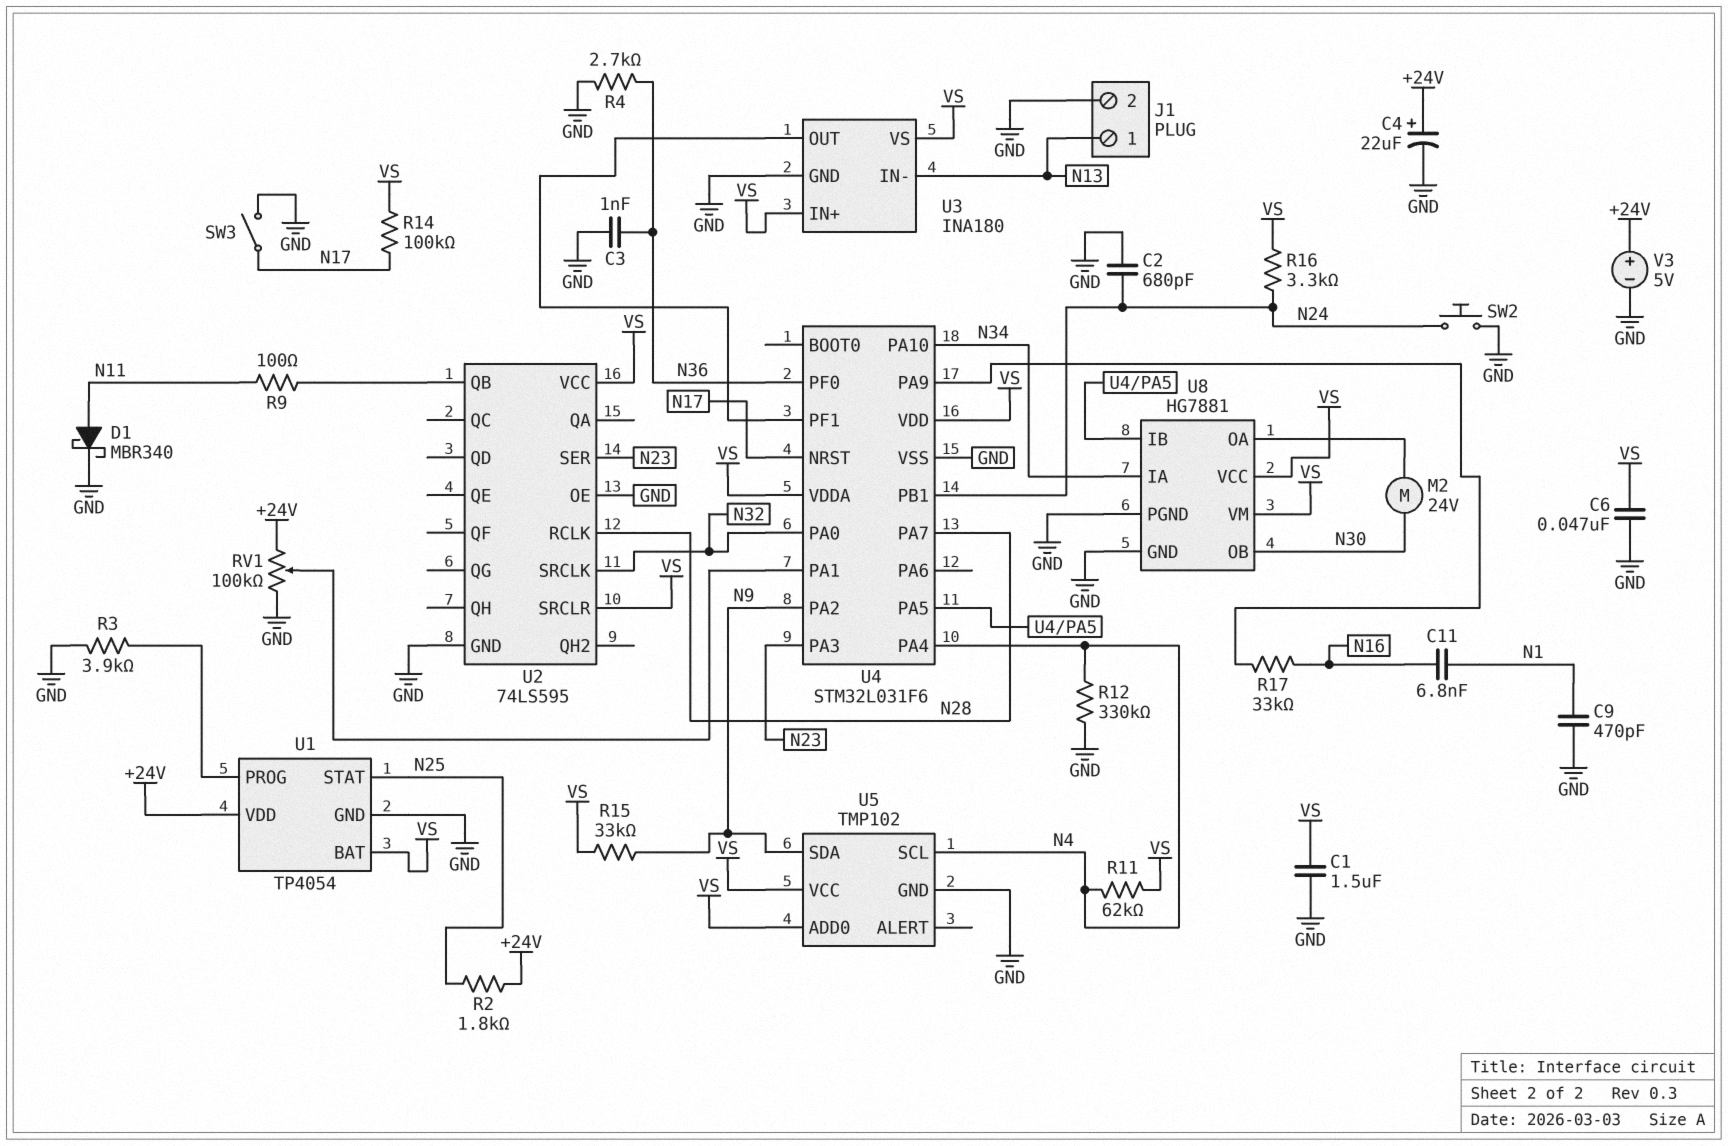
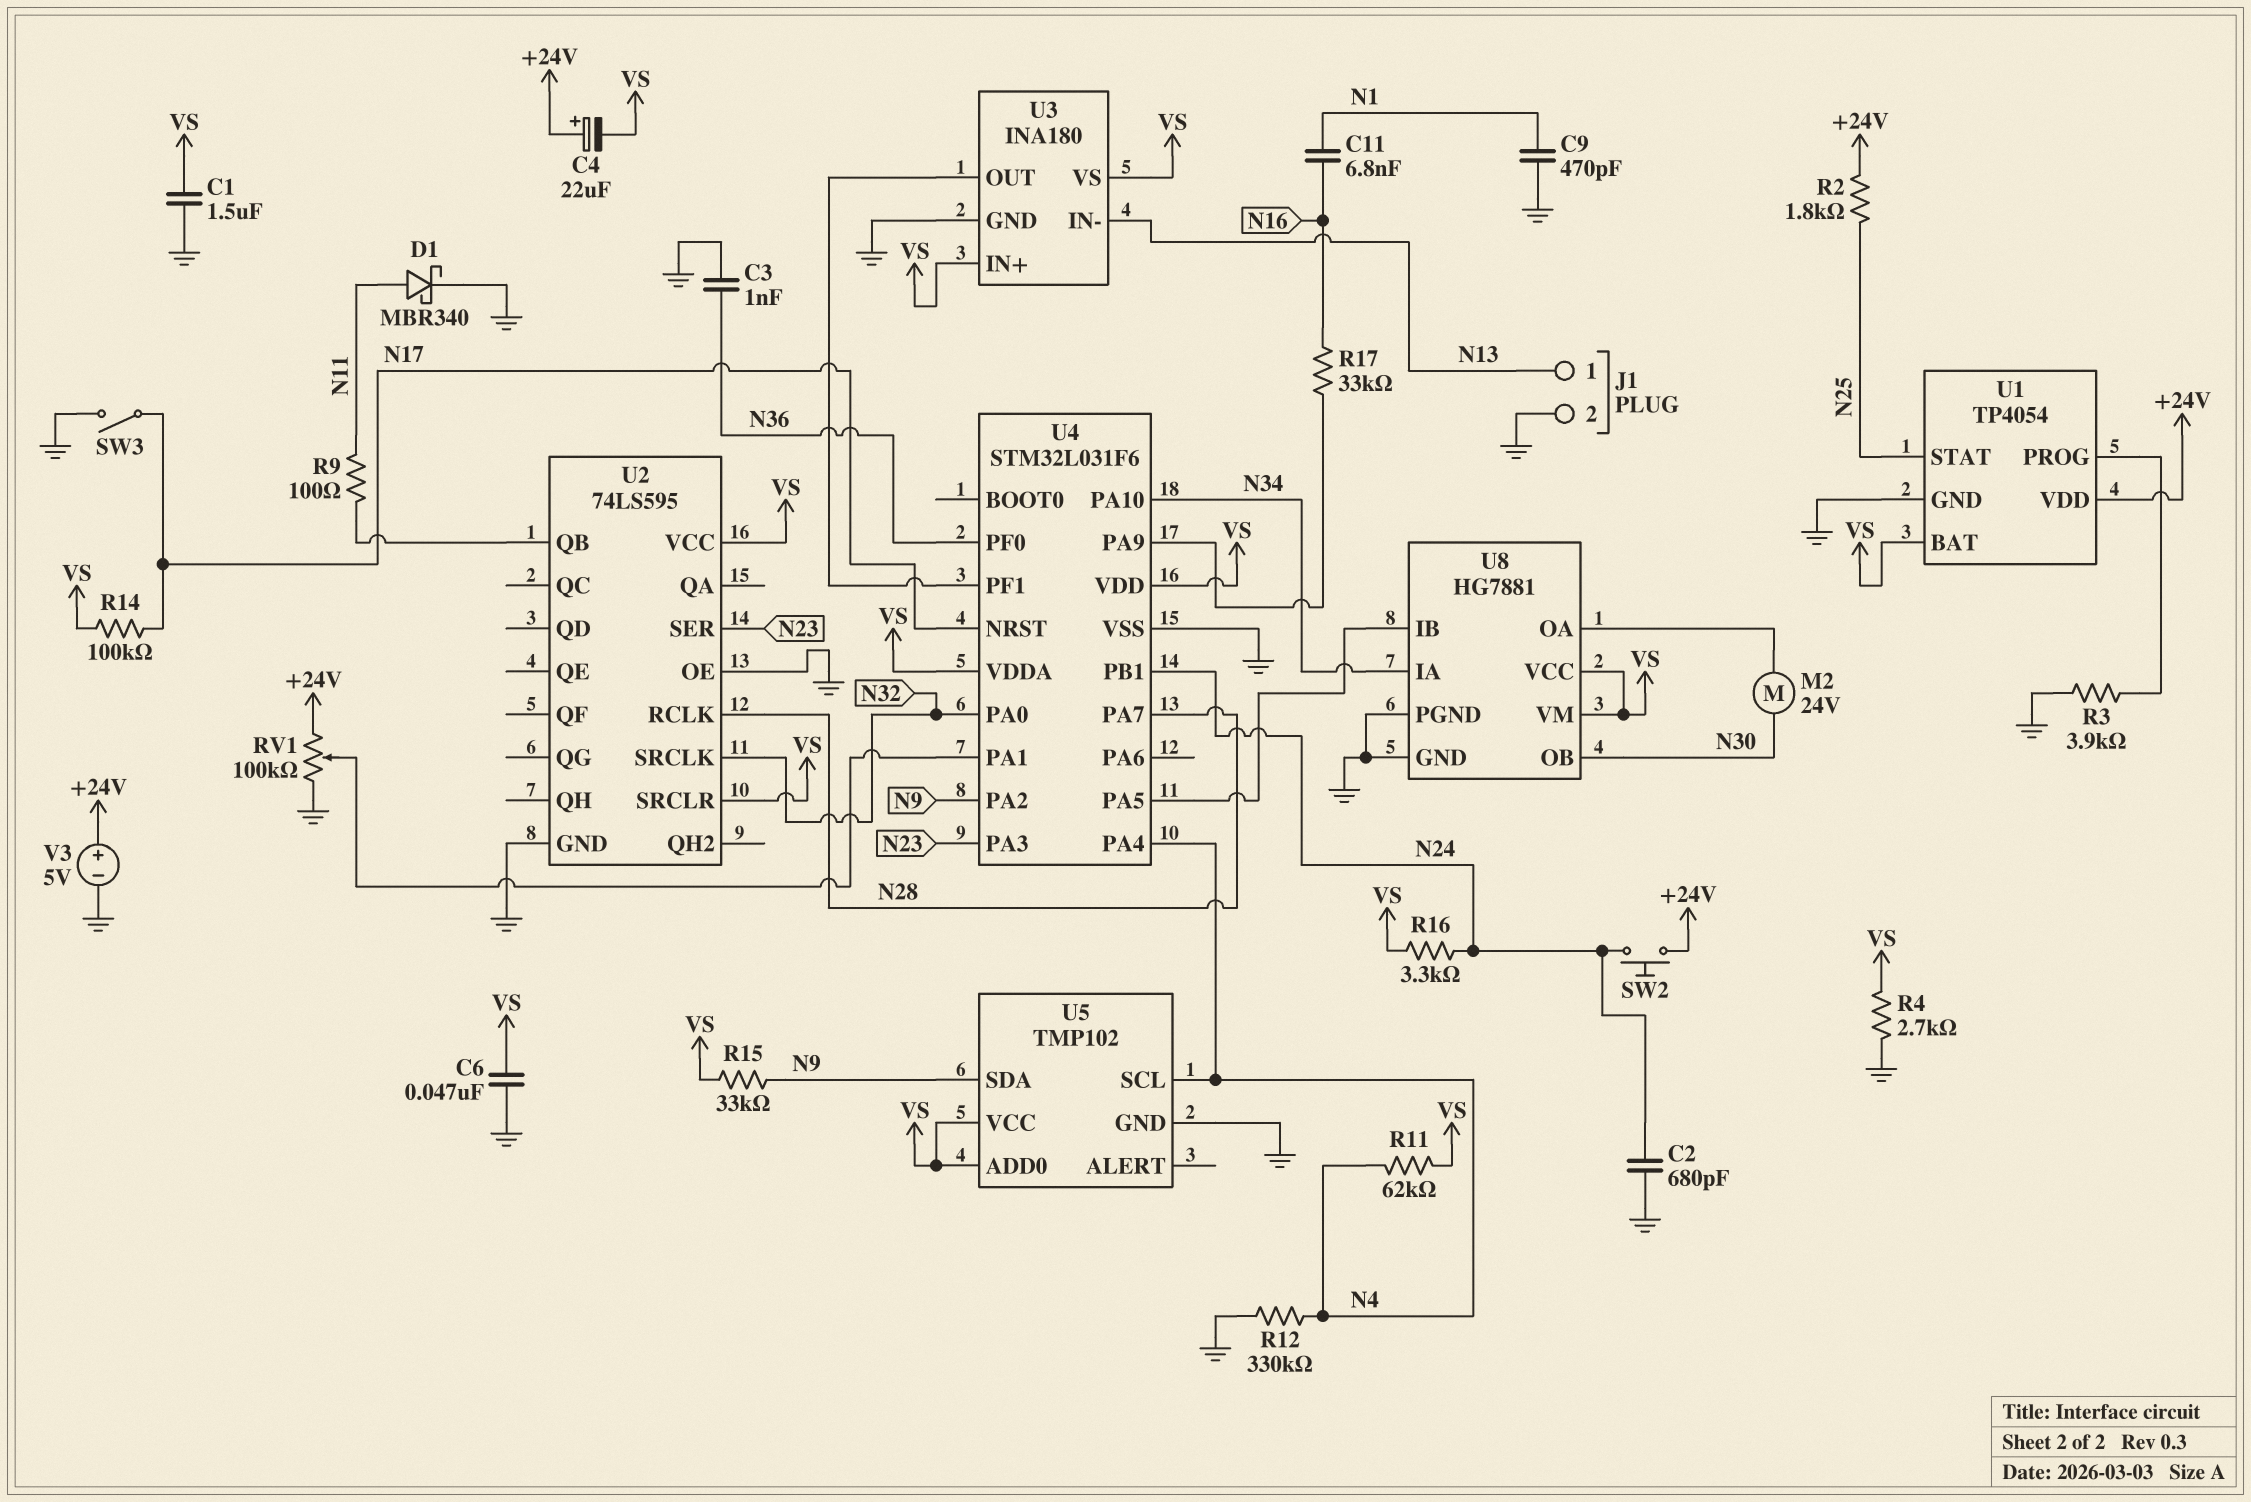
C4: 22uF (plus +24V, minus GND) -> 22uF (plus +24V, minus VS)
R4: 2.7k (GND, N36) -> 2.7k (GND, VS)
SW2: button (GND, N24) -> button (+24V, N24)

